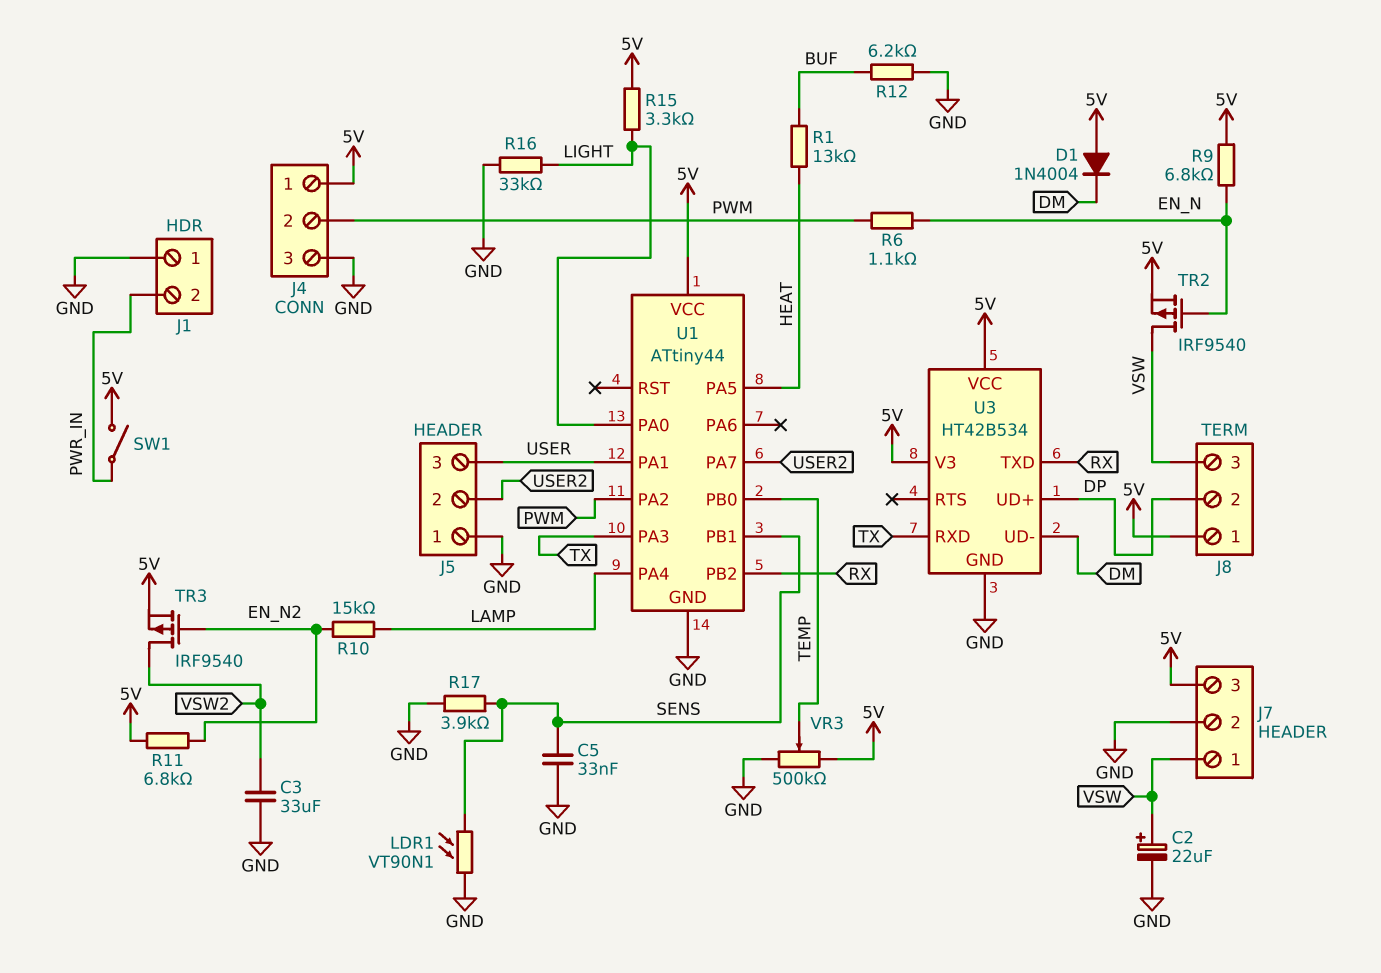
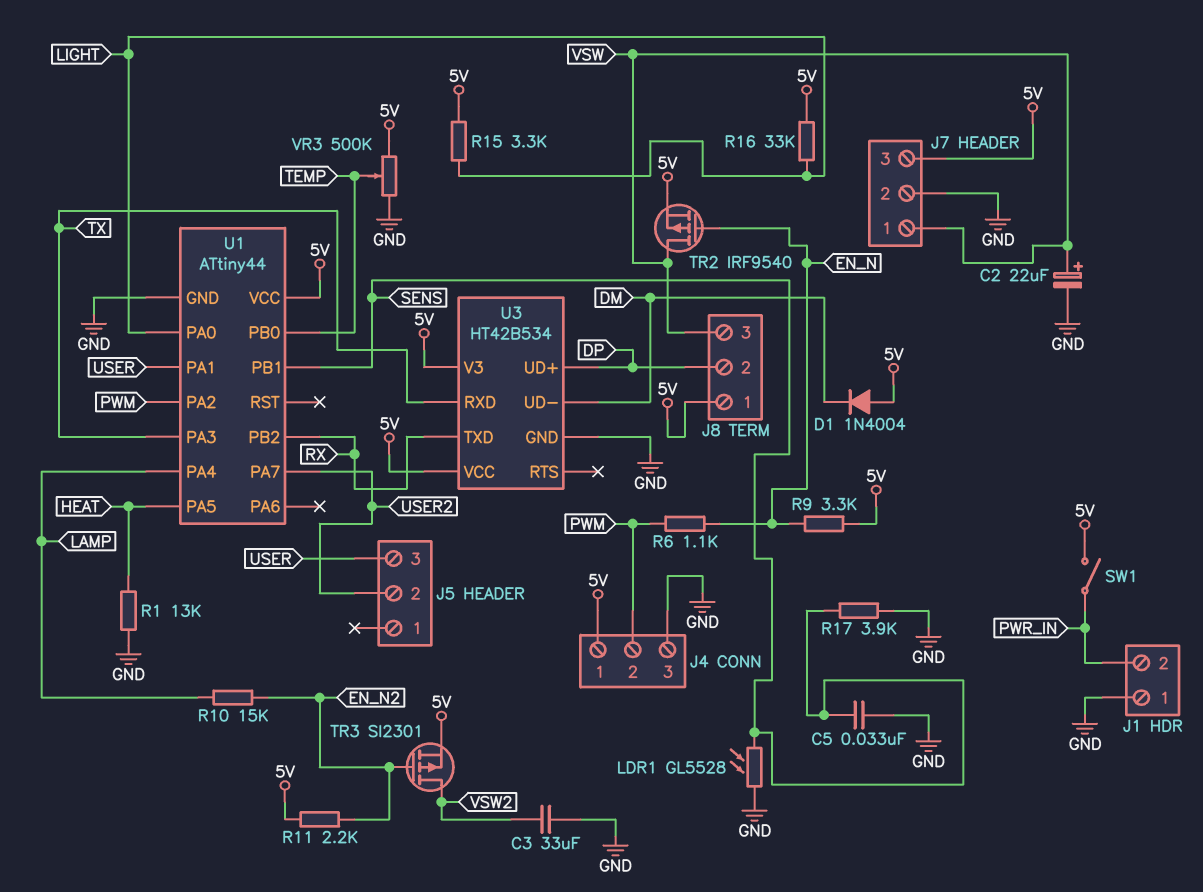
J5 pin 1: GND -> none
LDR1: VT90N1 (GND, SENS) -> GL5528 (GND, SENS)
R1: 13k (BUF, HEAT) -> 13k (GND, HEAT)
R9: 6.8k (5V, EN_N) -> 3.3k (5V, EN_N)
R11: 6.8k (5V, EN_N2) -> 2.2k (5V, EN_N2)
R12: 6.2k (BUF, GND) -> none
R16: 33k (GND, LIGHT) -> 33k (5V, LIGHT)
TR3: PMOS IRF9540 (G EN_N2, D VSW2, S 5V) -> PMOS SI2301 (G EN_N2, D VSW2, S 5V)

